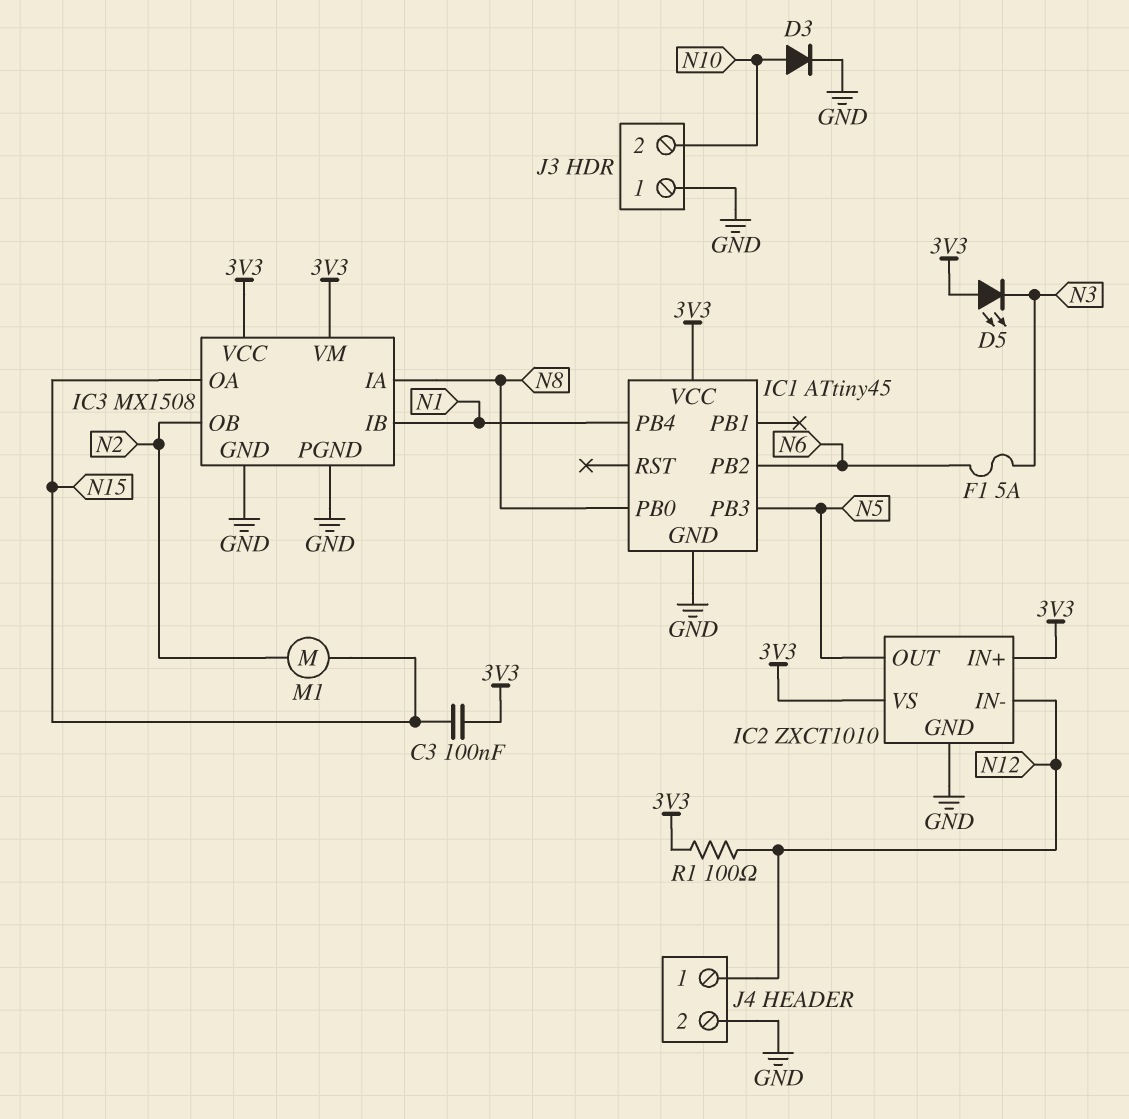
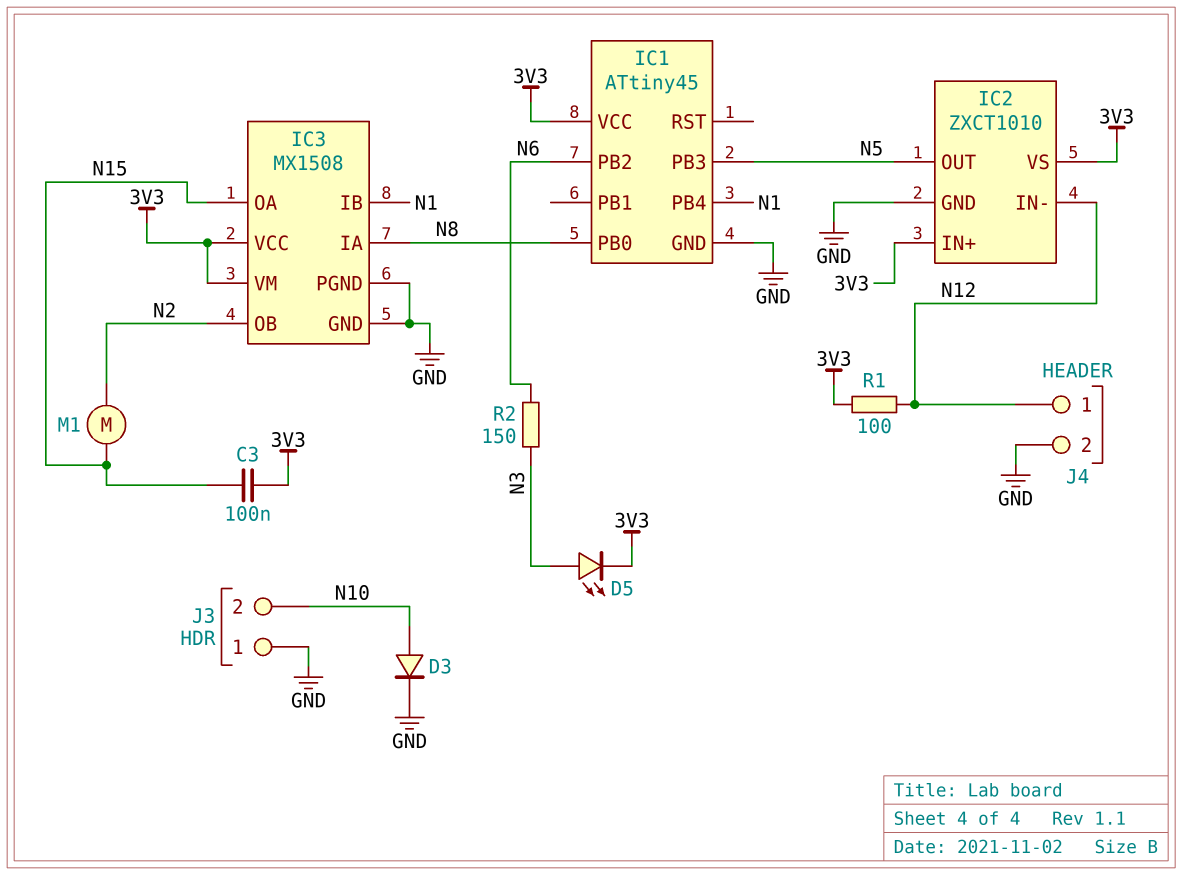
D5: LED (A 3V3, K N3) -> LED (A N3, K 3V3)
F1: 5A (N3, N6) -> none
R2: none -> 150 (N3, N6)

